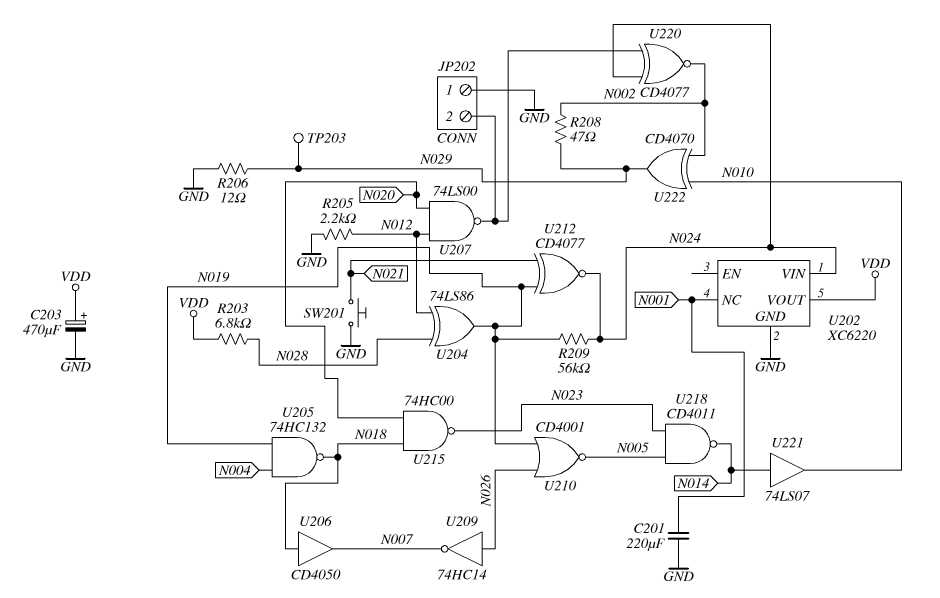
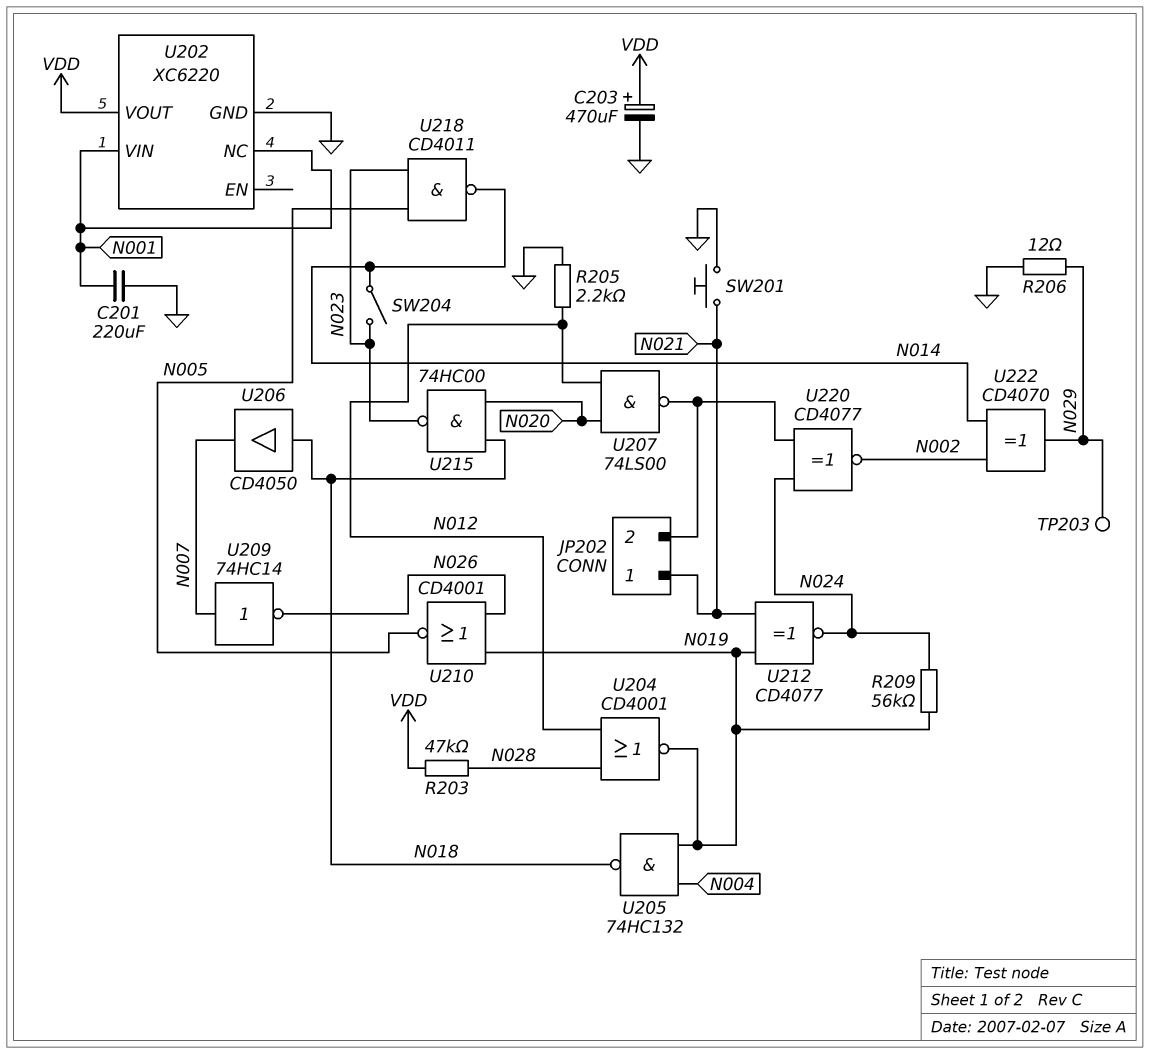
JP202 pin 1: GND -> N021
R203: 6.8k (N028, VDD) -> 47k (N028, VDD)
R208: 47 (N002, N029) -> none
SW204: none -> switch (N014, N023)
U202 pin VIN: N024 -> N001
U204: XOR 74LS86 (in N012, in N028, out N019) -> NOR CD4001 (in N012, in N028, out N019)
U209: NOT 74HC14 (in N026, out N007) -> NOT 74HC14 (in N007, out N026)
U221: buffer 74LS07 (in N014, out N010) -> none
U222: XOR CD4070 (in N002, in N010, out N029) -> XOR CD4070 (in N002, in N014, out N029)

